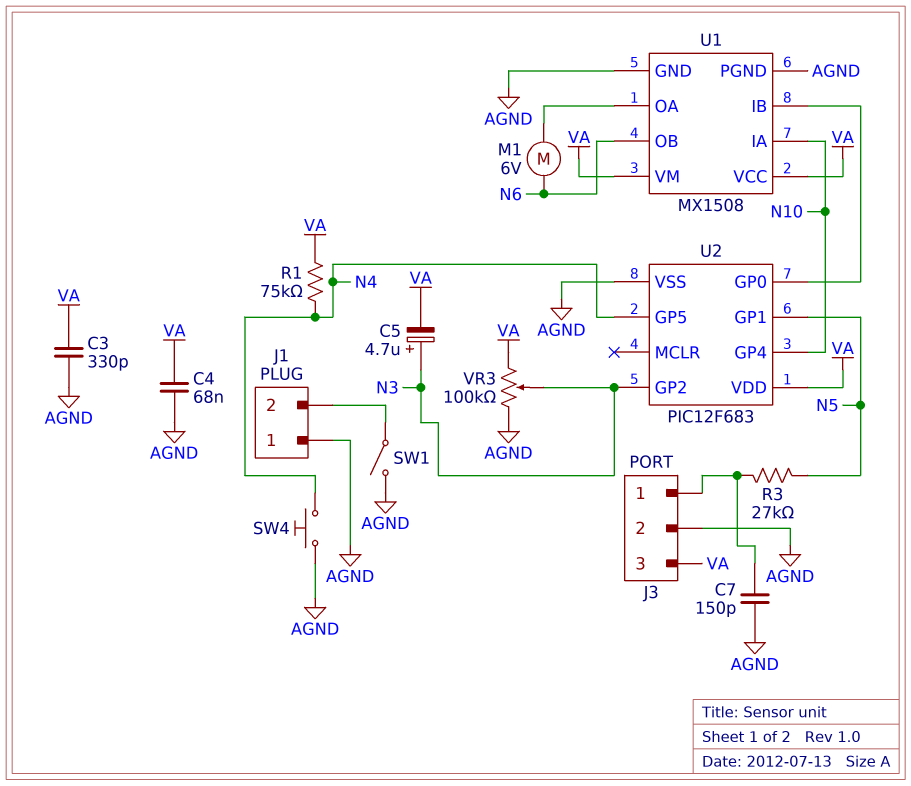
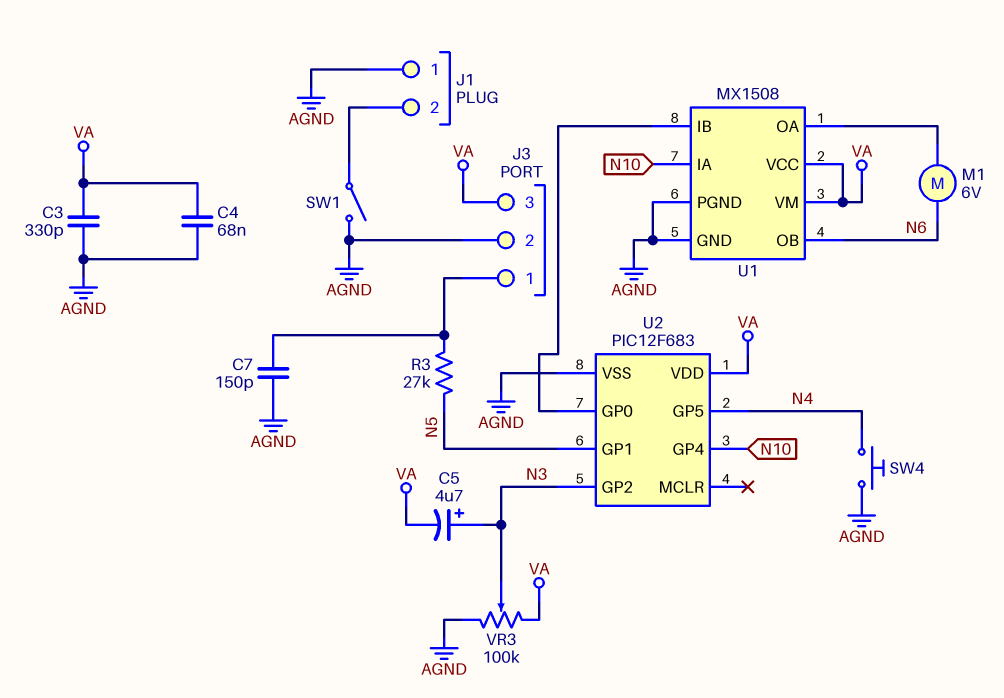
R1: 75k (N4, VA) -> none

